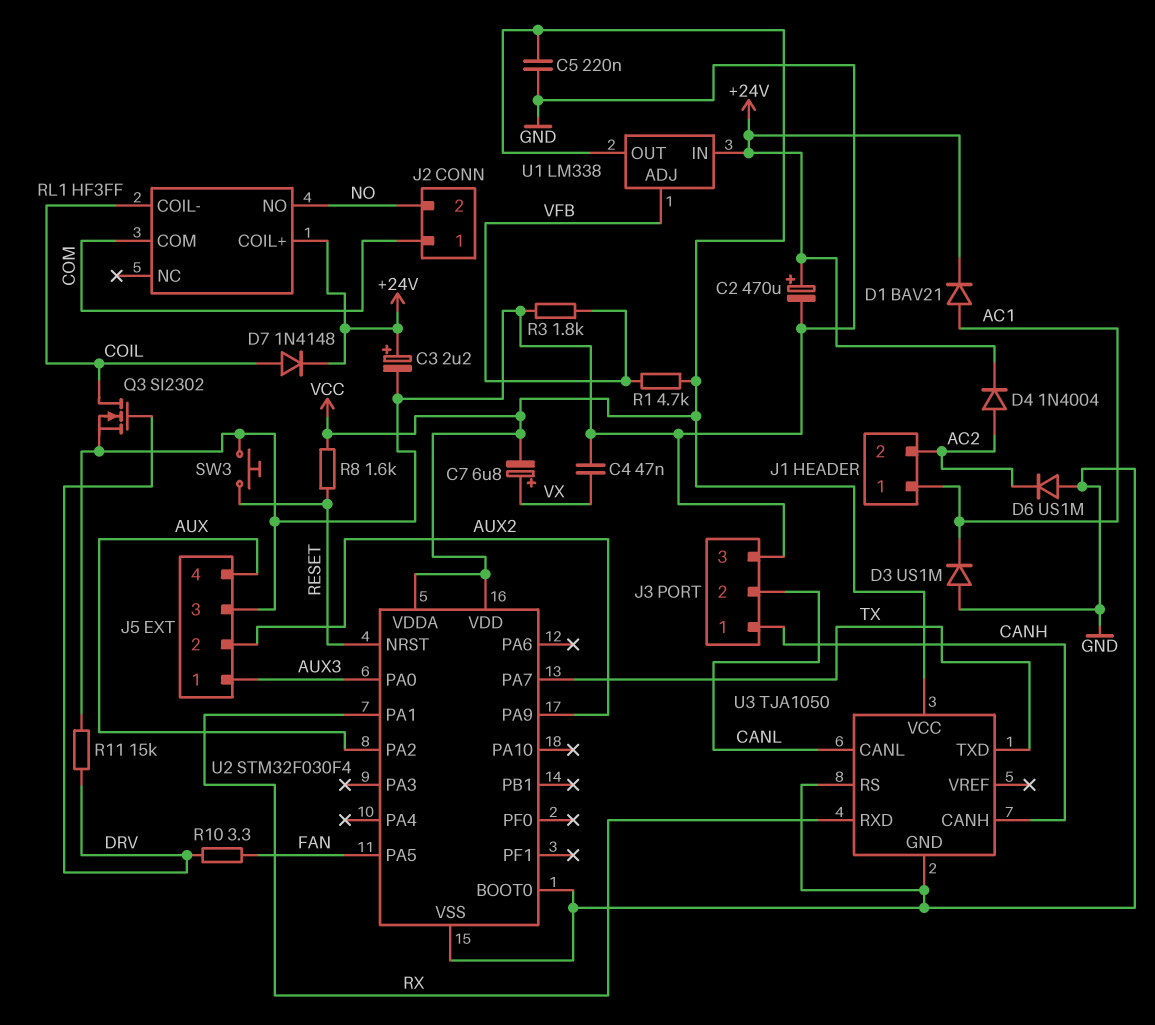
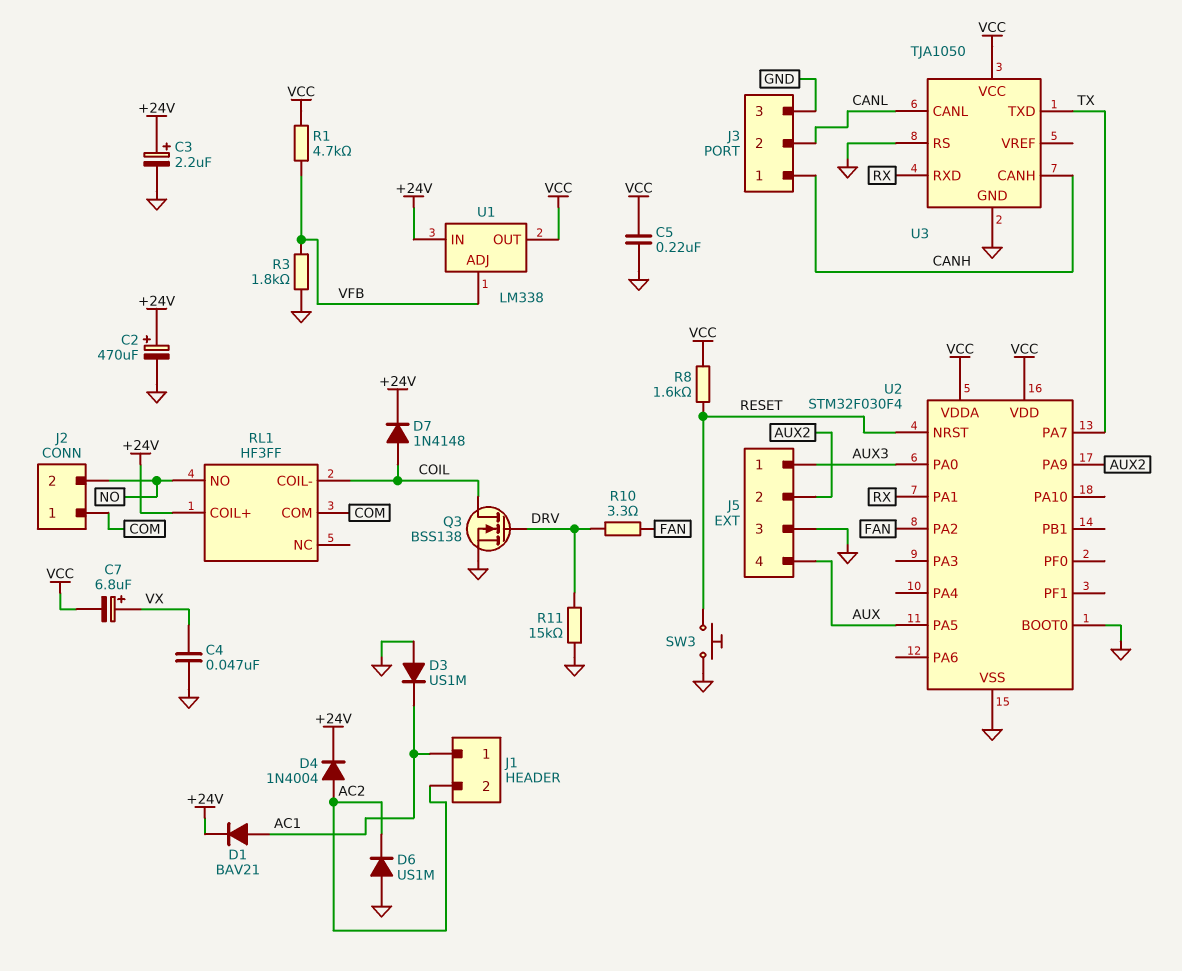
Q3: NMOS SI2302 (G DRV, D COIL, S GND) -> NMOS BSS138 (G DRV, D COIL, S GND)
U2 pin PA2: AUX -> FAN
U2 pin PA5: FAN -> AUX

